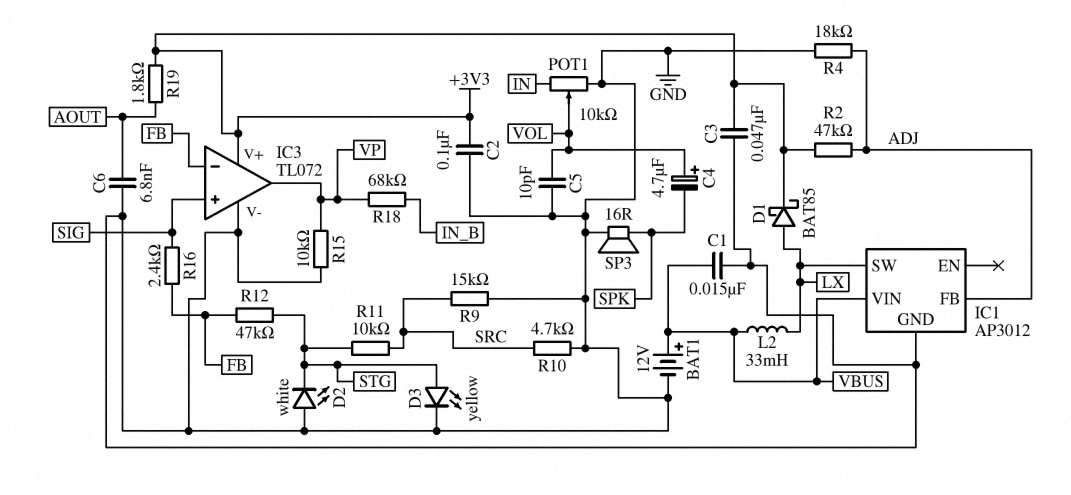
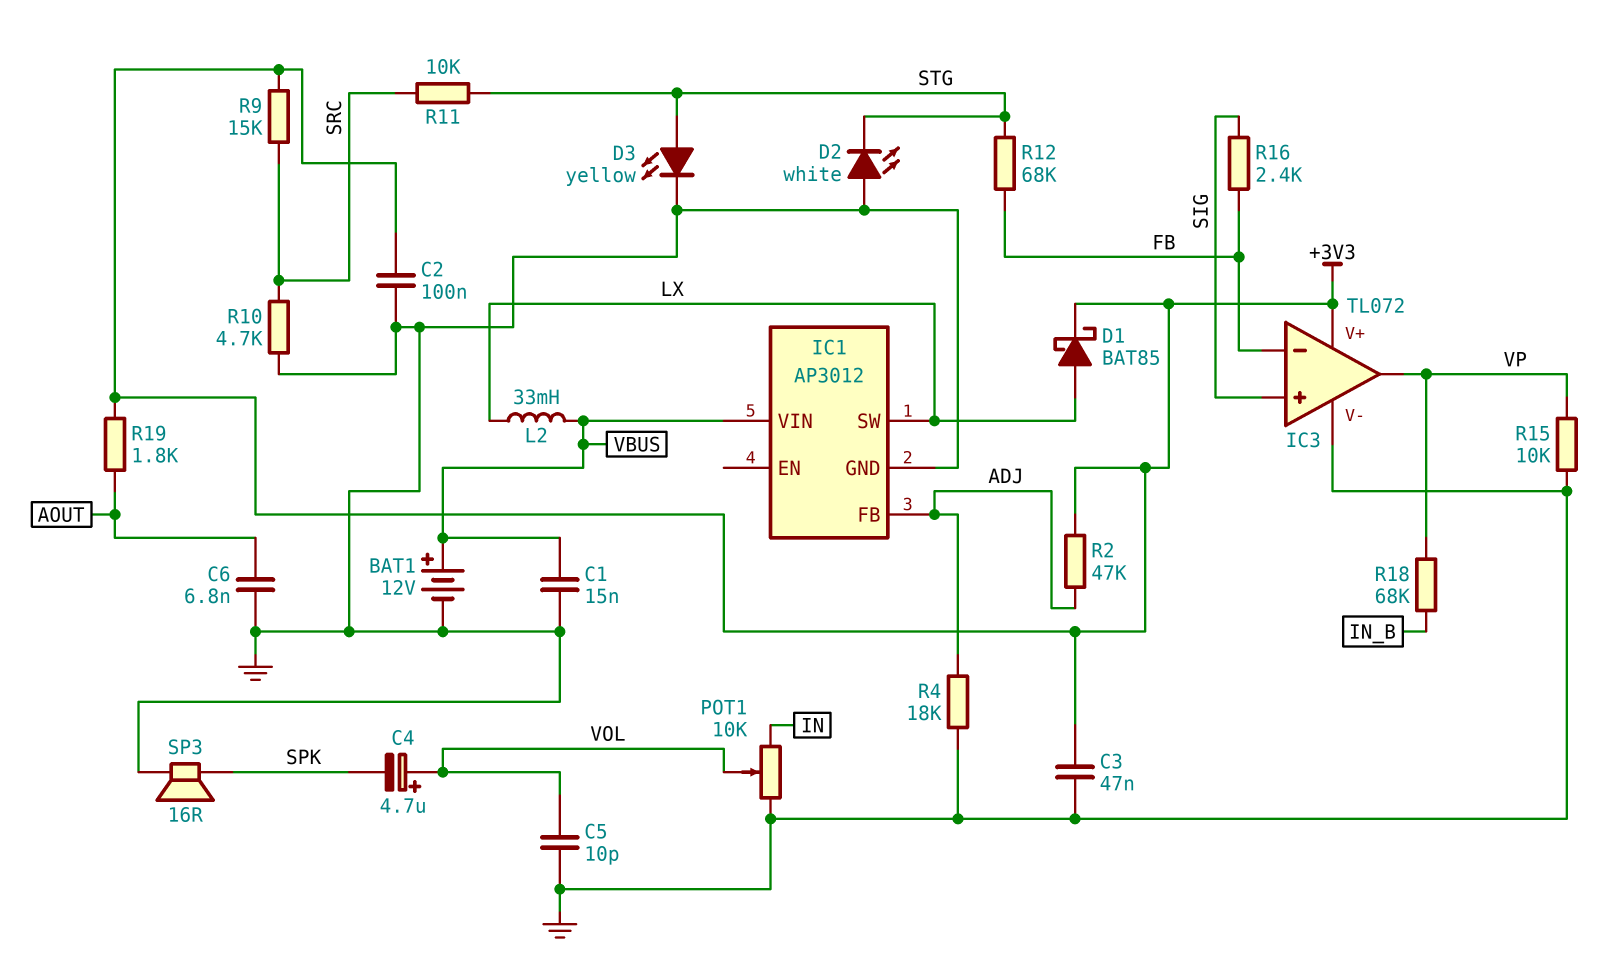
R9: 15k (GND, SRC) -> 15k (+3V3, SRC)
R12: 47k (FB, STG) -> 68k (FB, STG)

